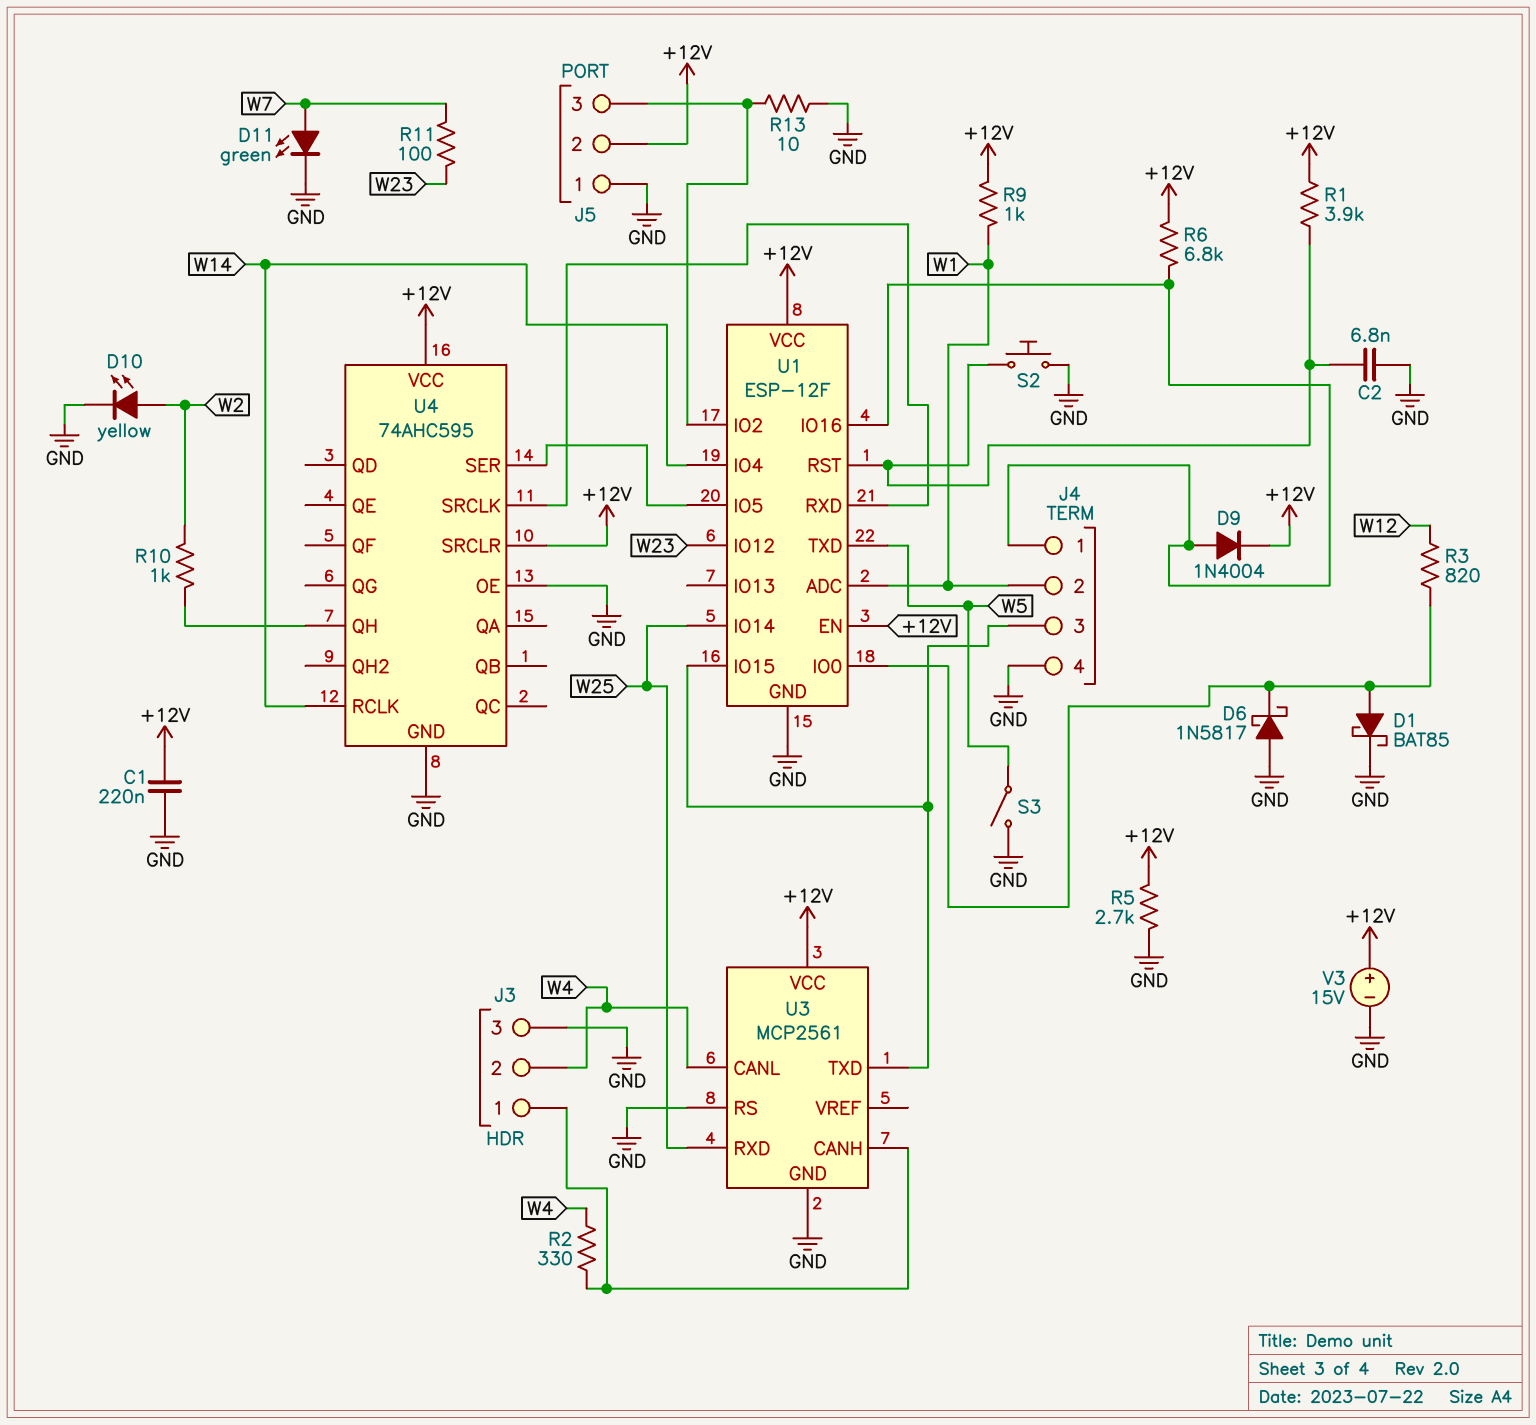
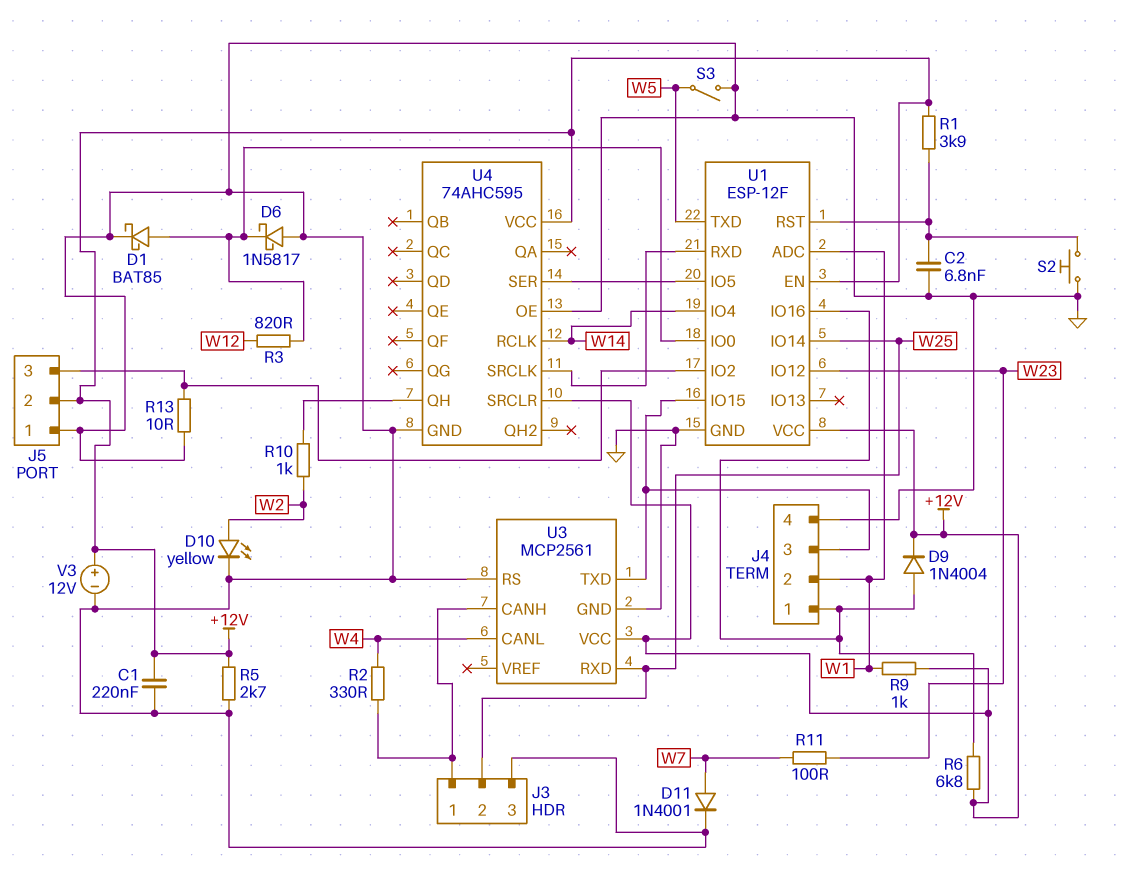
D11: LED green (A W7, K GND) -> diode 1N4001 (A W7, K GND)
J3 pin 2: W4 -> W25
V3: 15V (plus +12V, minus GND) -> 12V (plus +12V, minus GND)

